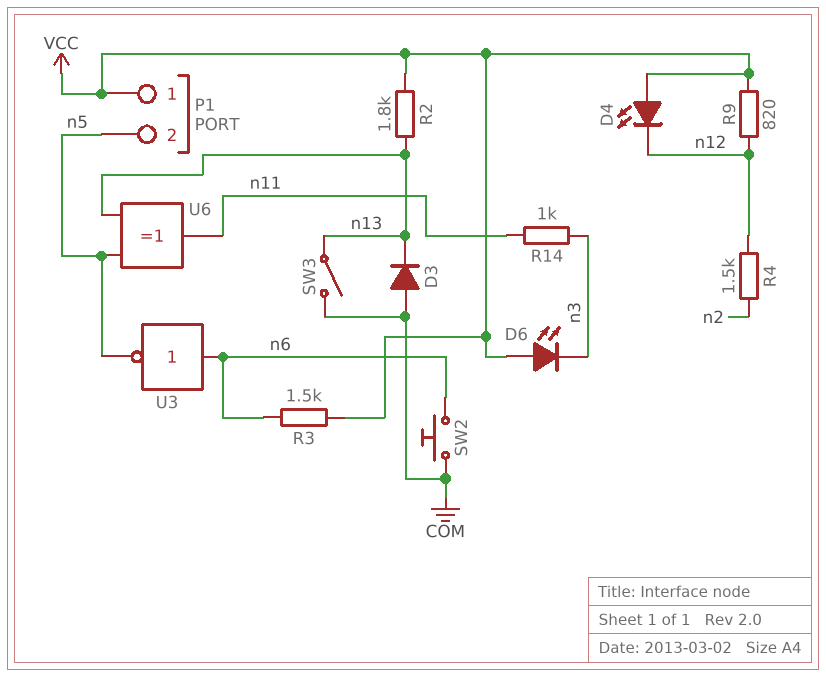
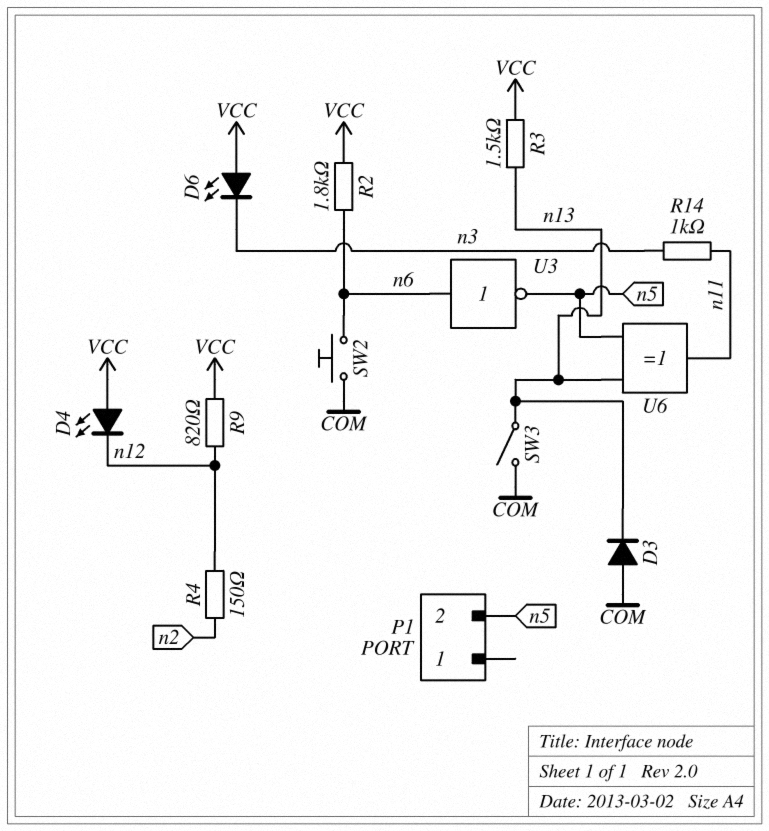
P1 pin 1: VCC -> none
R2: 1.8k (VCC, n13) -> 1.8k (VCC, n6)
R3: 1.5k (VCC, n6) -> 1.5k (VCC, n13)
R4: 1.5k (n2, n12) -> 150 (n2, n12)

